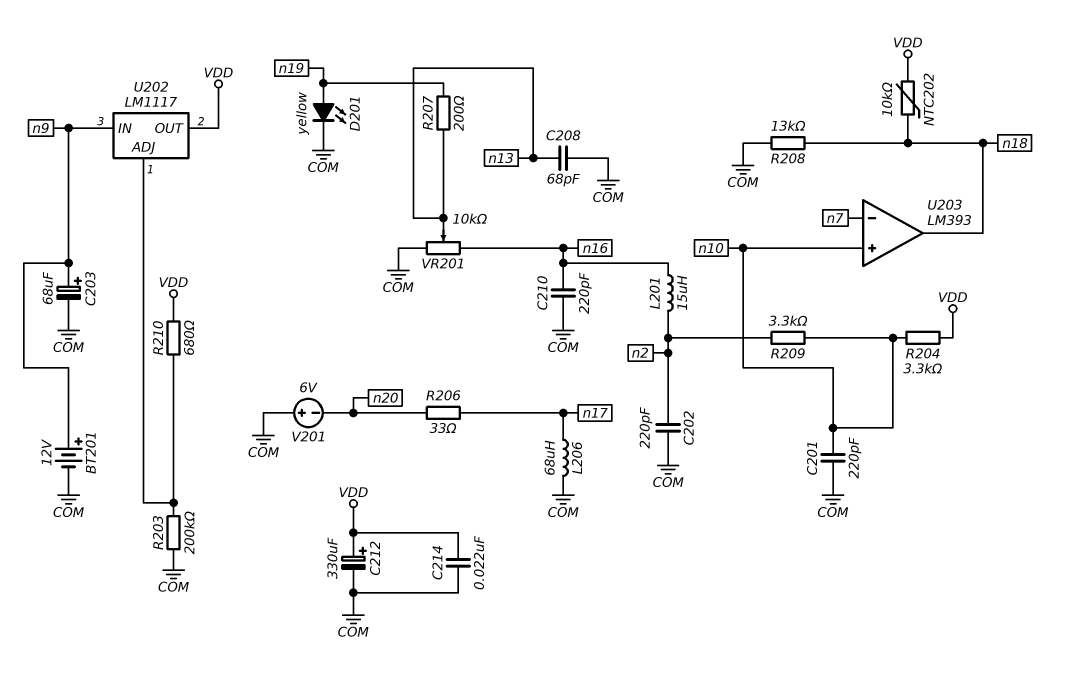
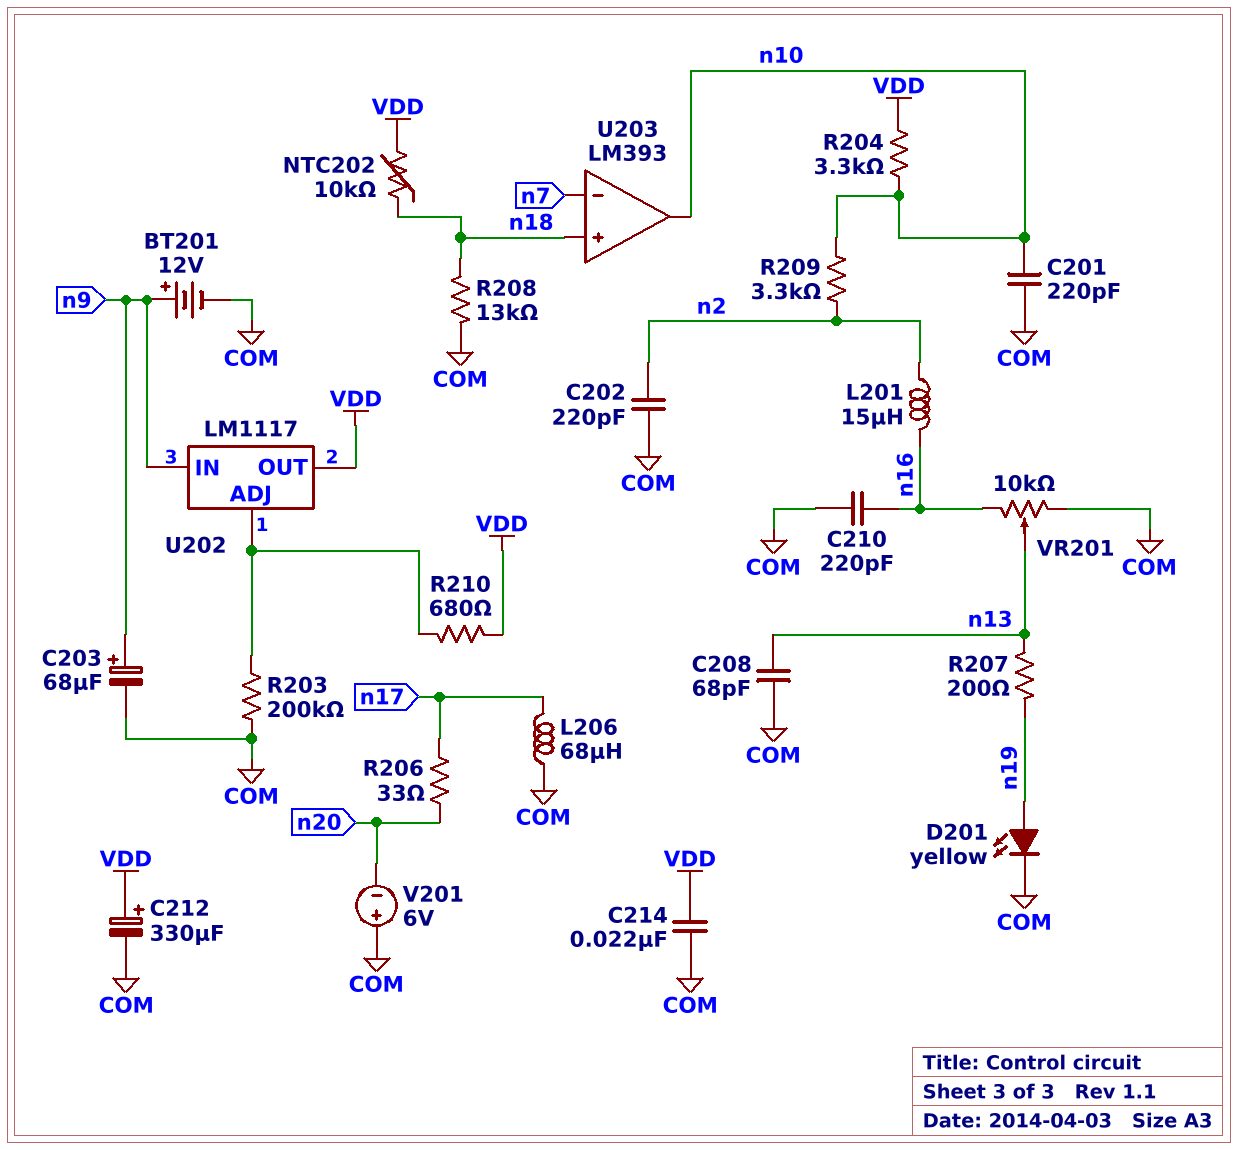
U203 pin in+: n10 -> n18
U203 pin out: n18 -> n10

